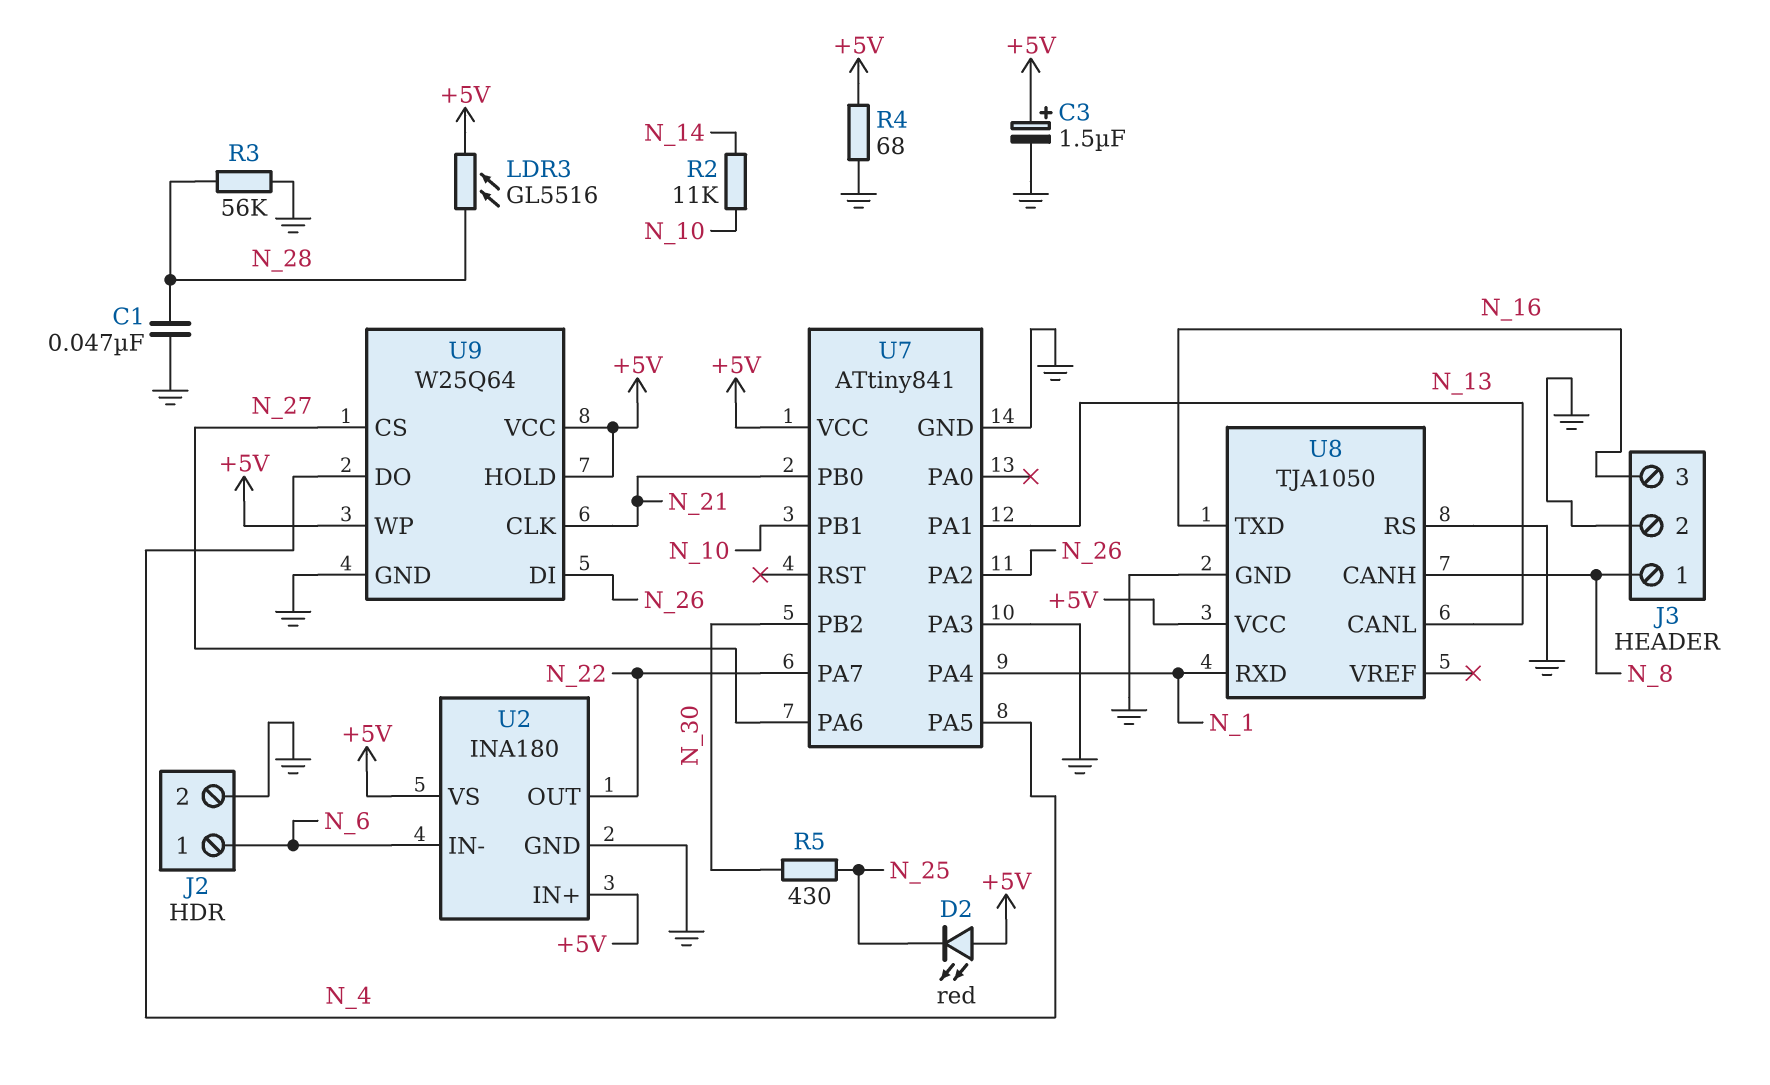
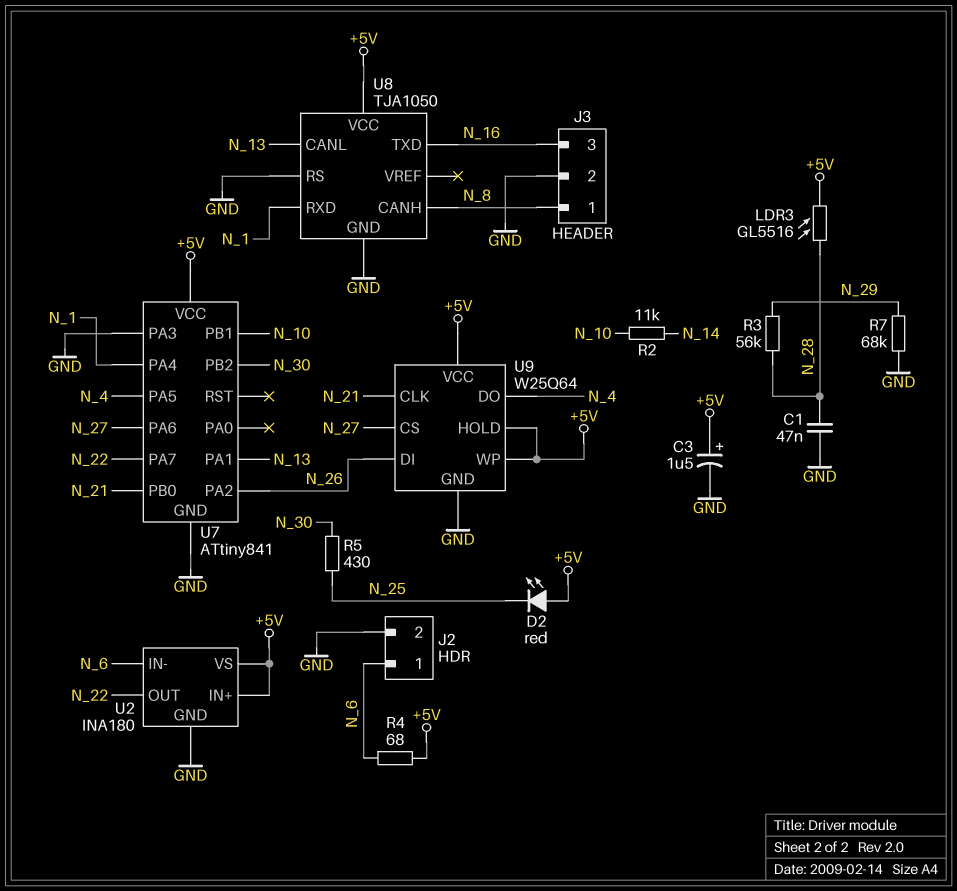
R3: 56k (GND, N_28) -> 56k (N_28, N_29)
R4: 68 (+5V, GND) -> 68 (+5V, N_6)
R7: none -> 68k (GND, N_29)

